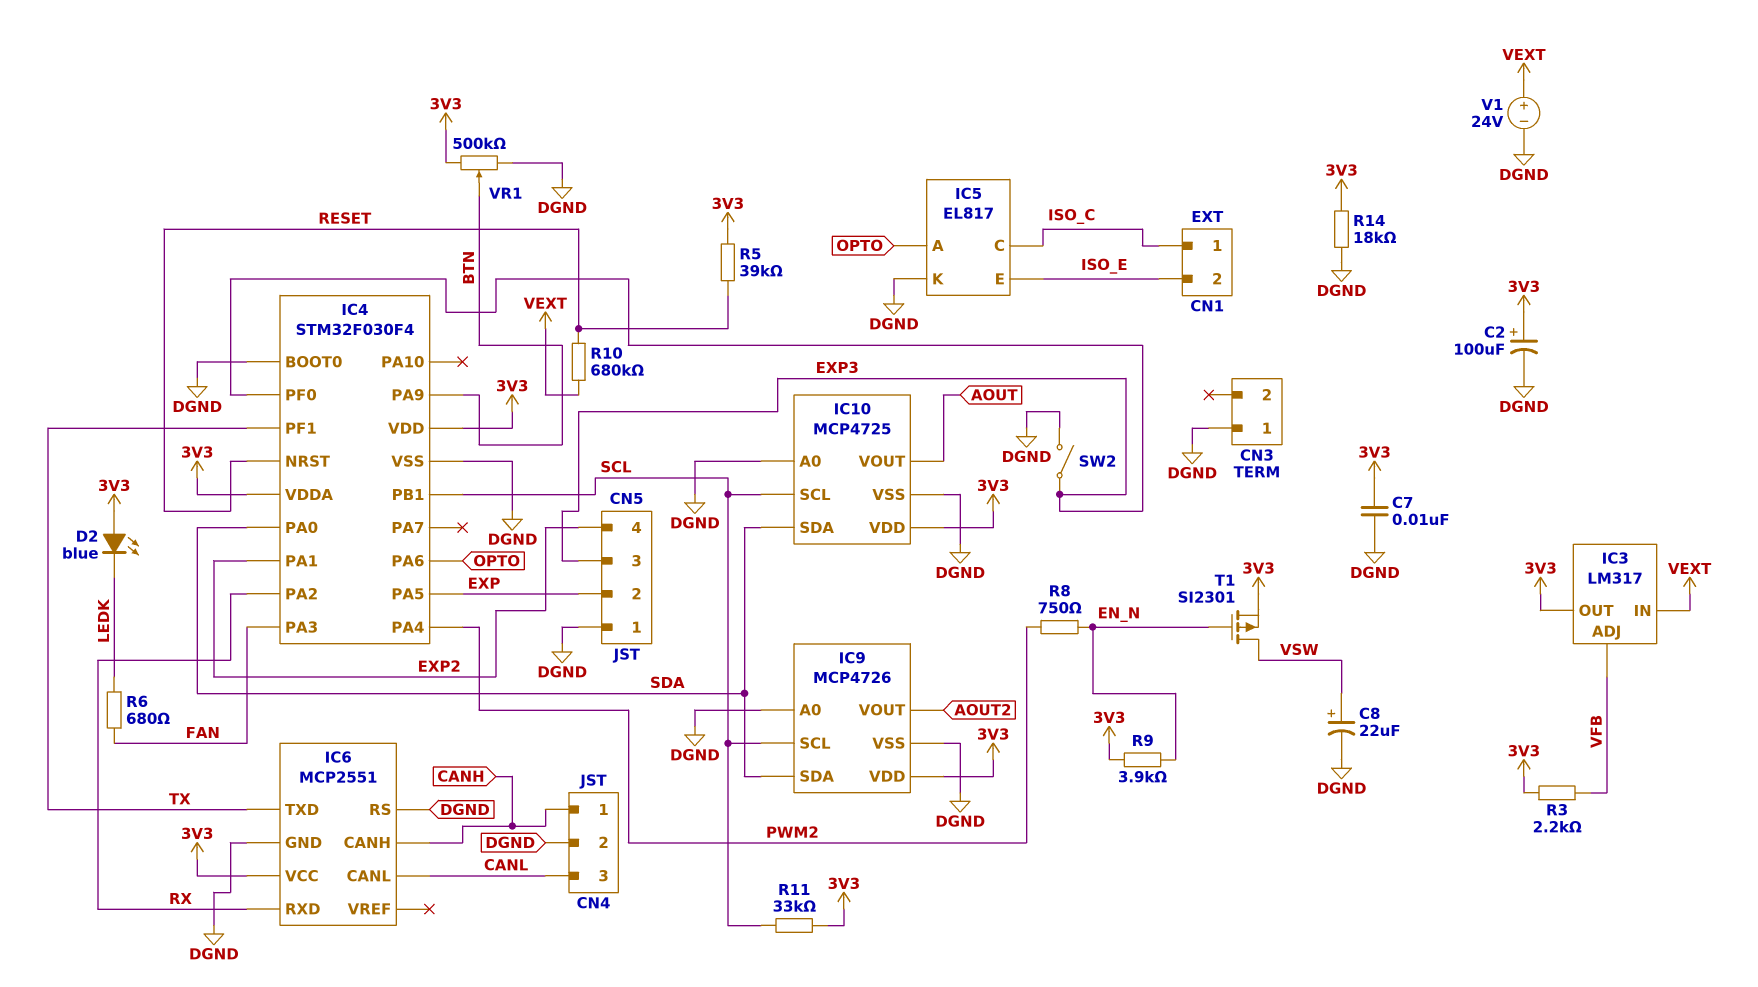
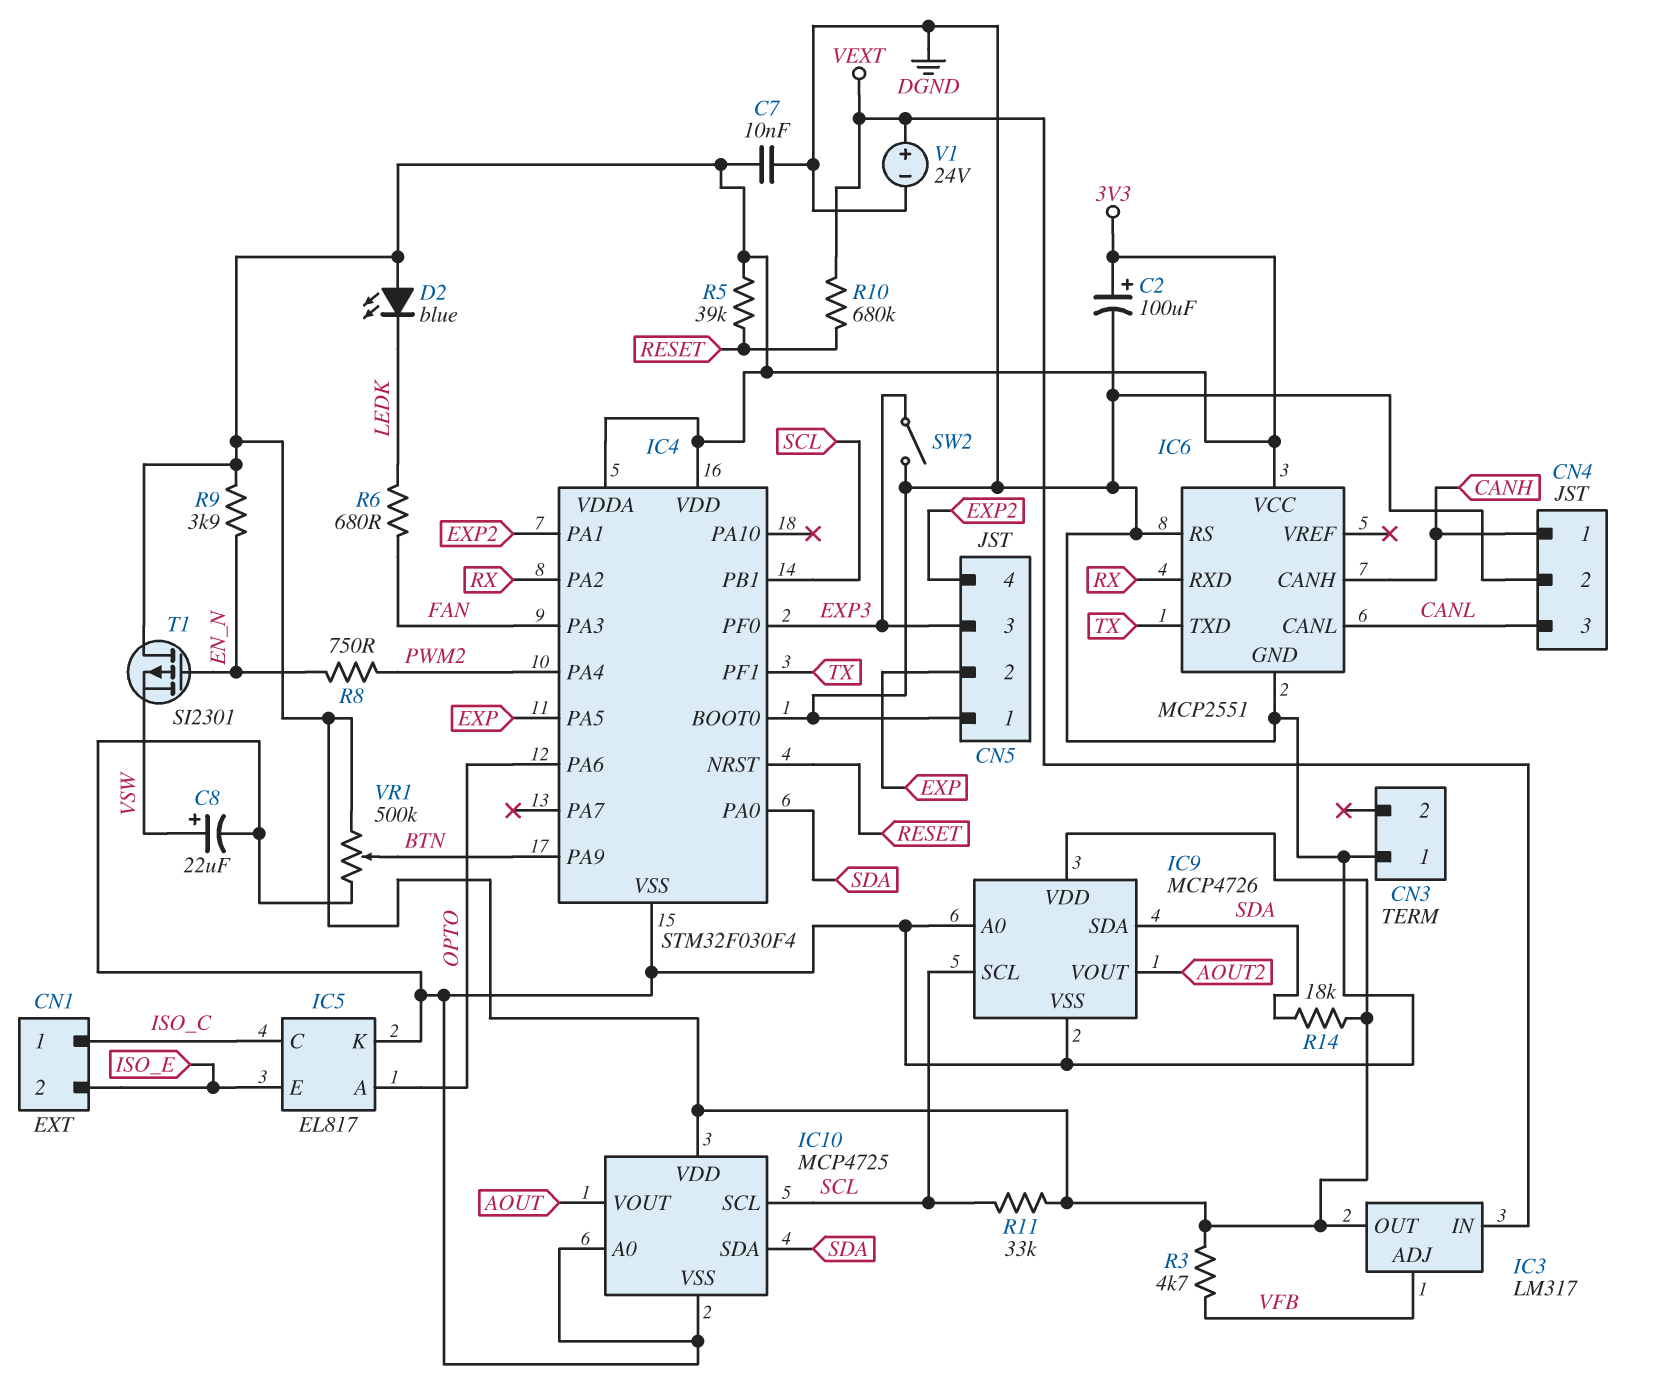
R3: 2.2k (3V3, VFB) -> 4.7k (3V3, VFB)
R14: 18k (3V3, DGND) -> 18k (3V3, SDA)
T1: PMOS SI2301 (G EN_N, D VSW, S 3V3) -> PMOS SI2301 (G EN_N, D 3V3, S VSW)

